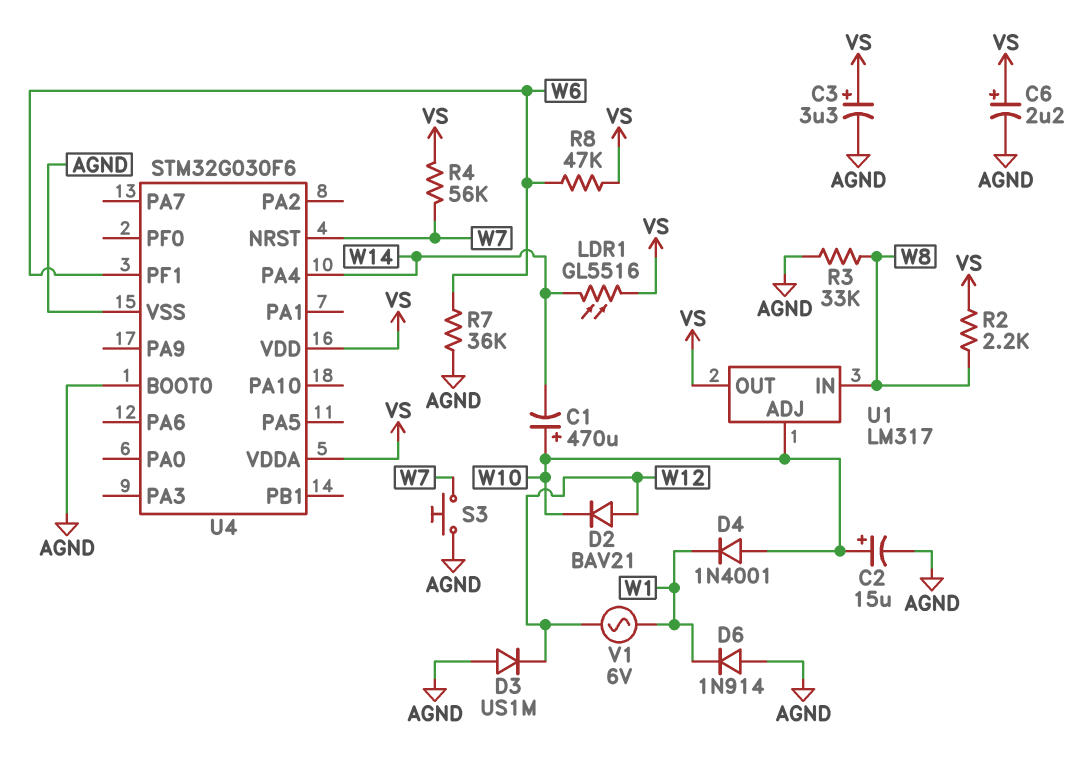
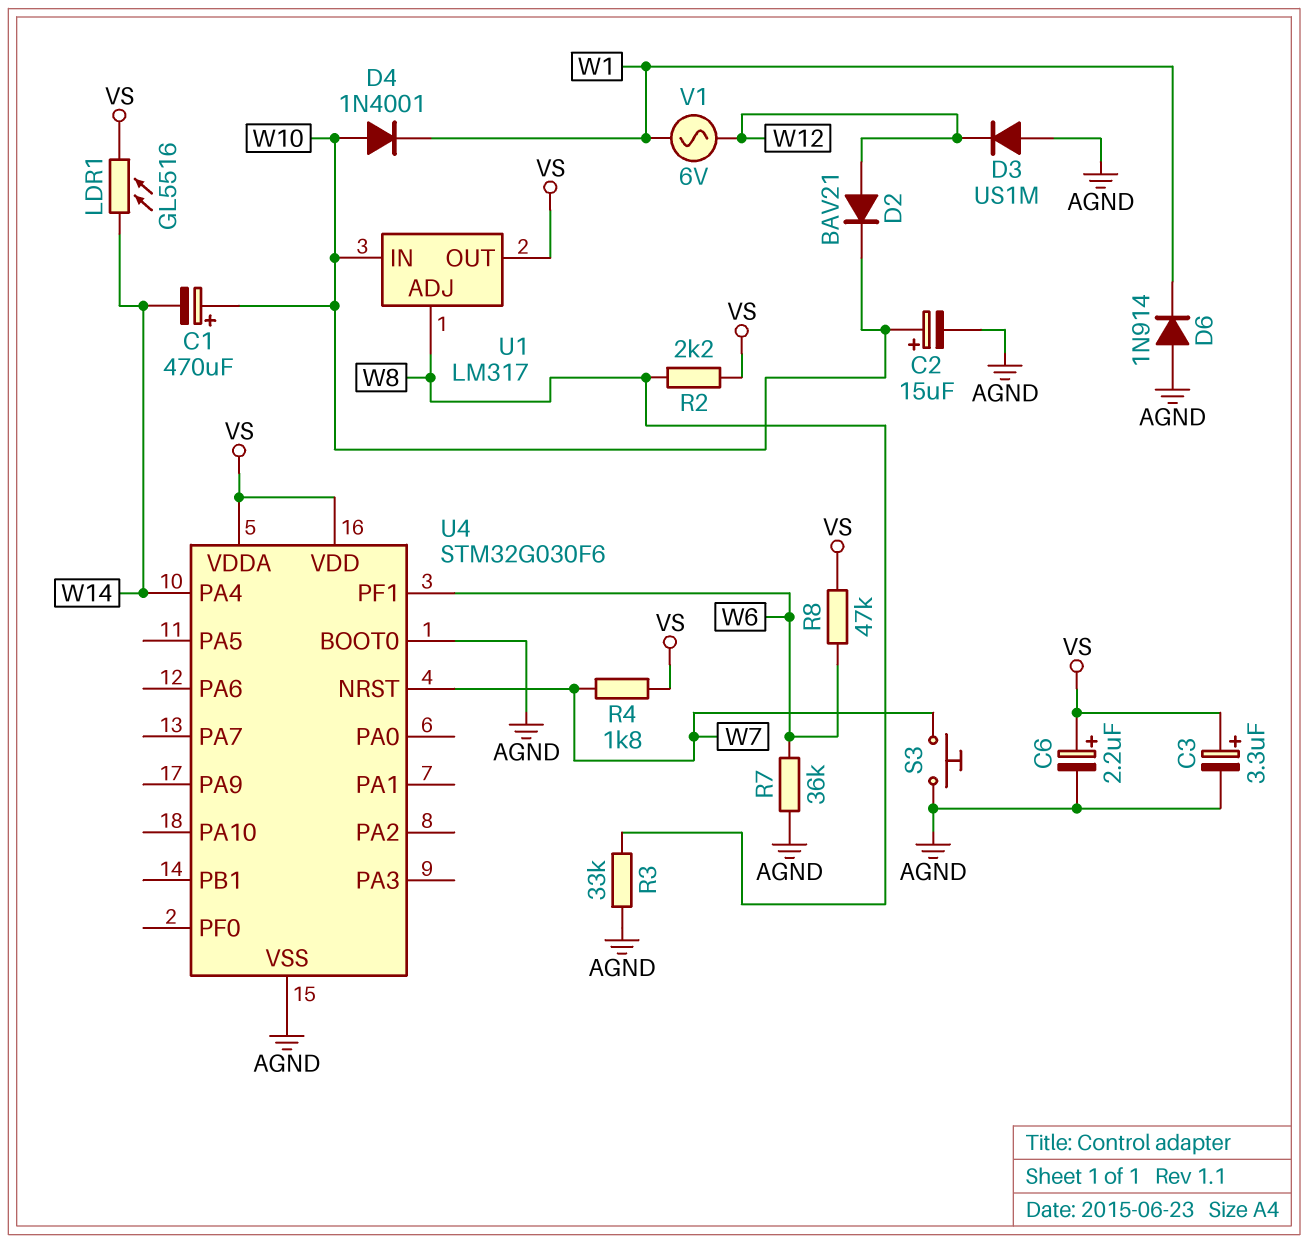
R4: 56k (VS, W7) -> 1.8k (VS, W7)
U1 pin ADJ: W10 -> W8
U1 pin IN: W8 -> W10

